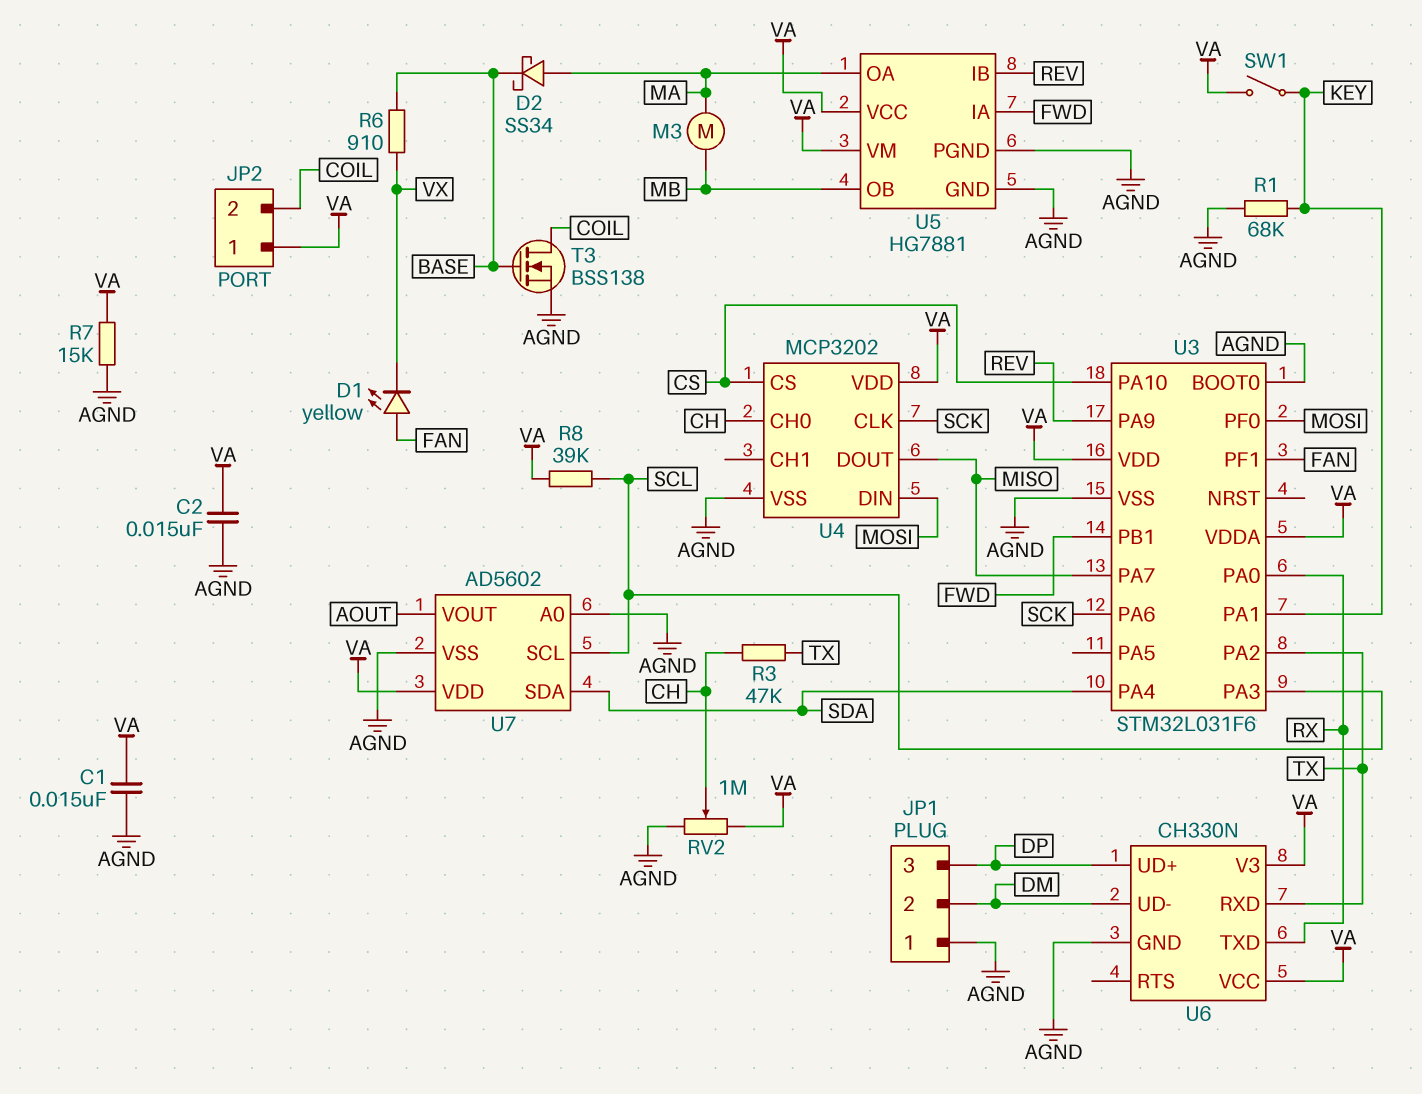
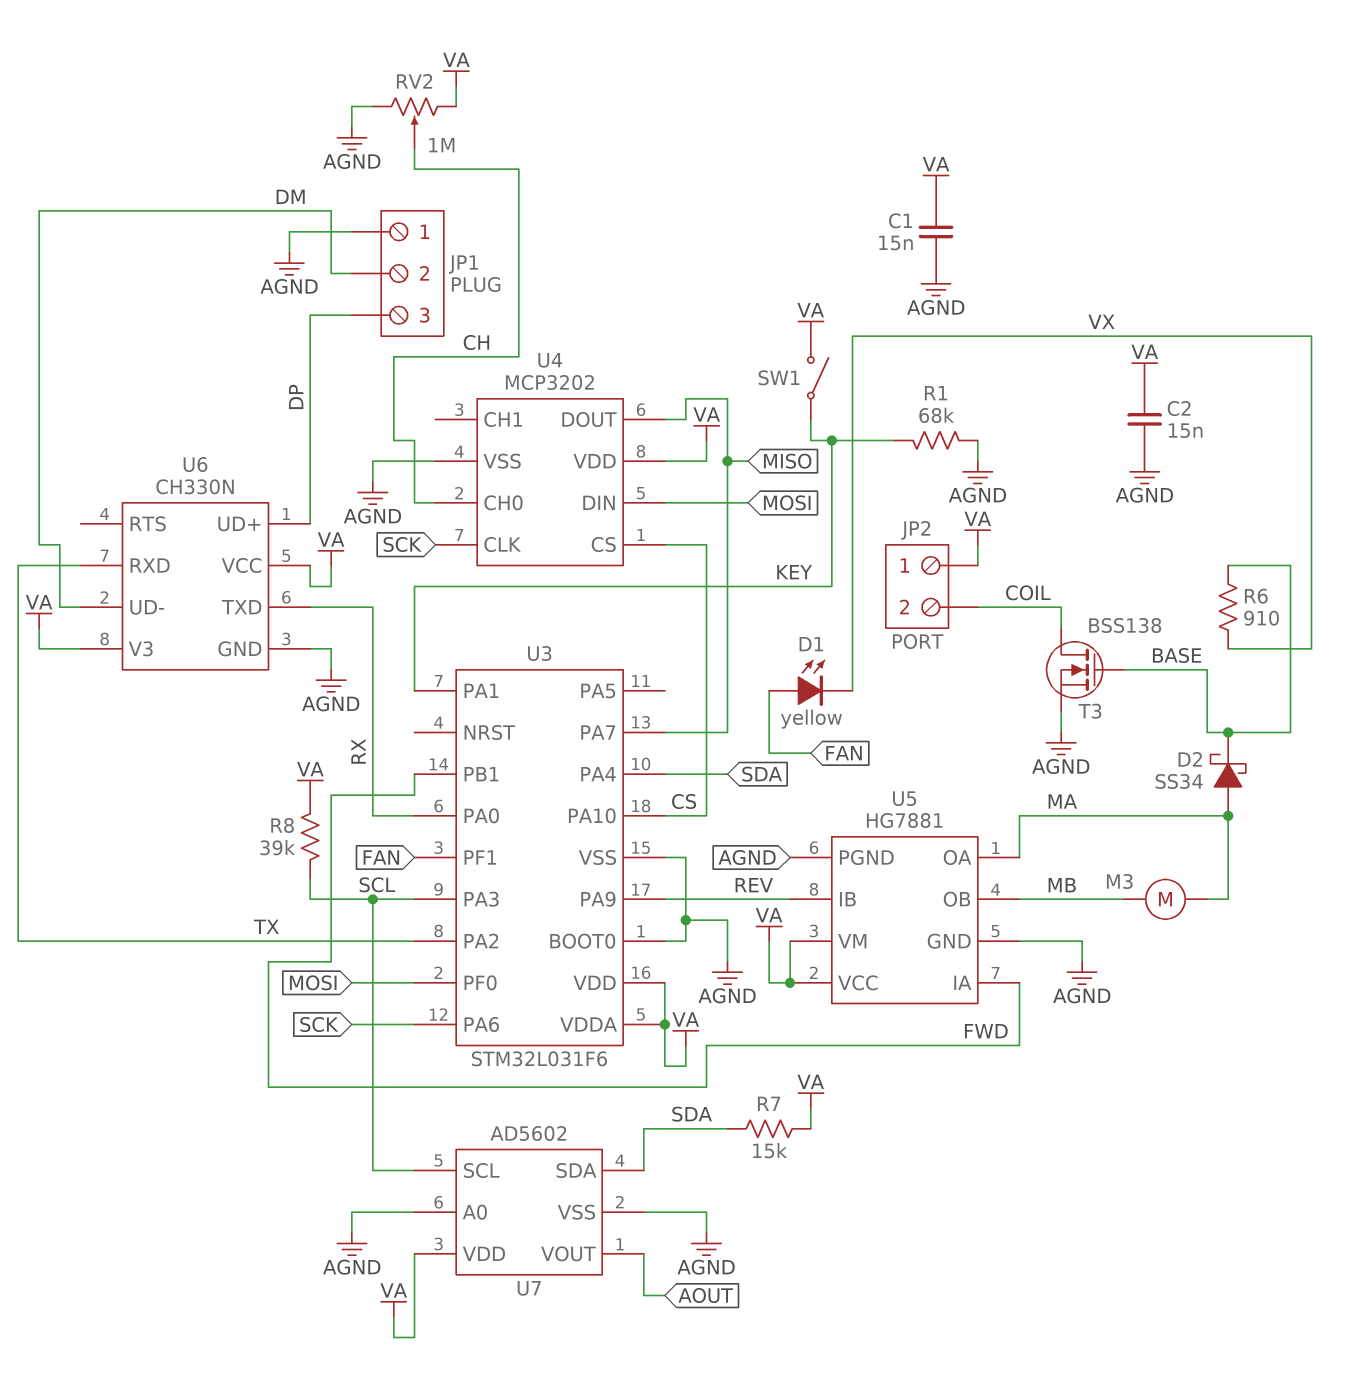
R3: 47k (CH, TX) -> none
R7: 15k (AGND, VA) -> 15k (SDA, VA)

